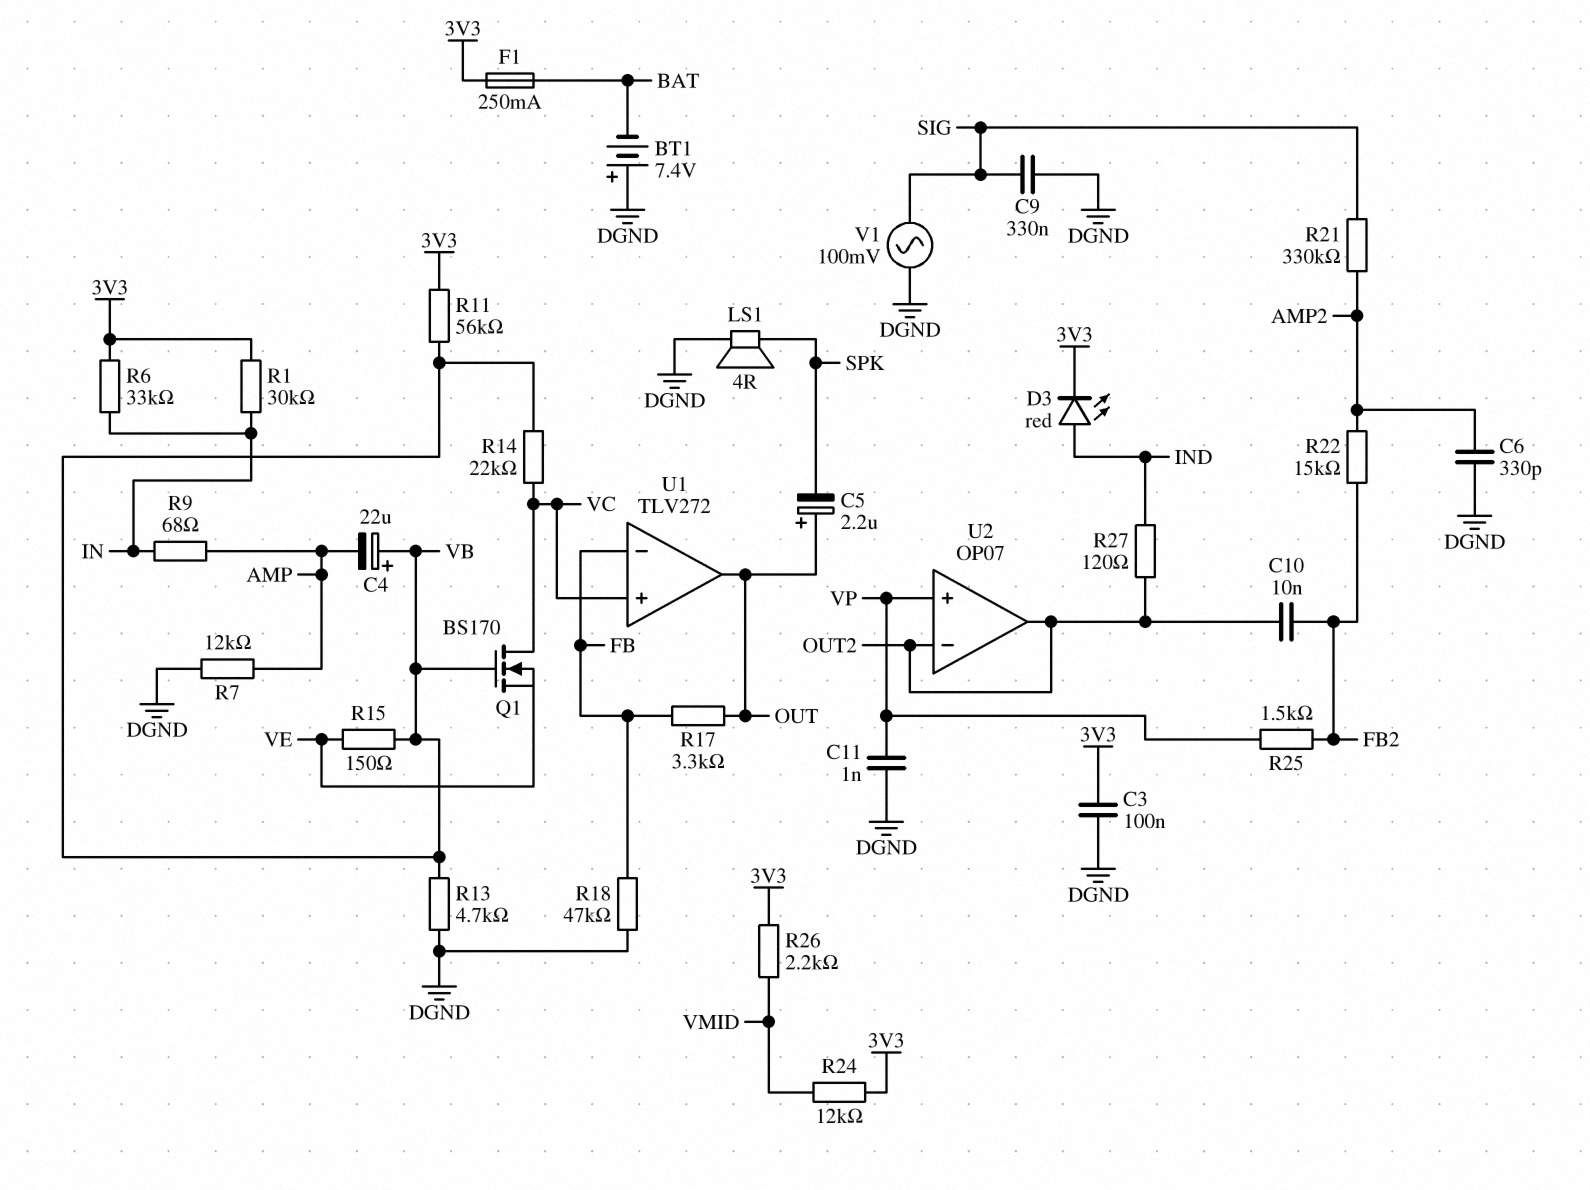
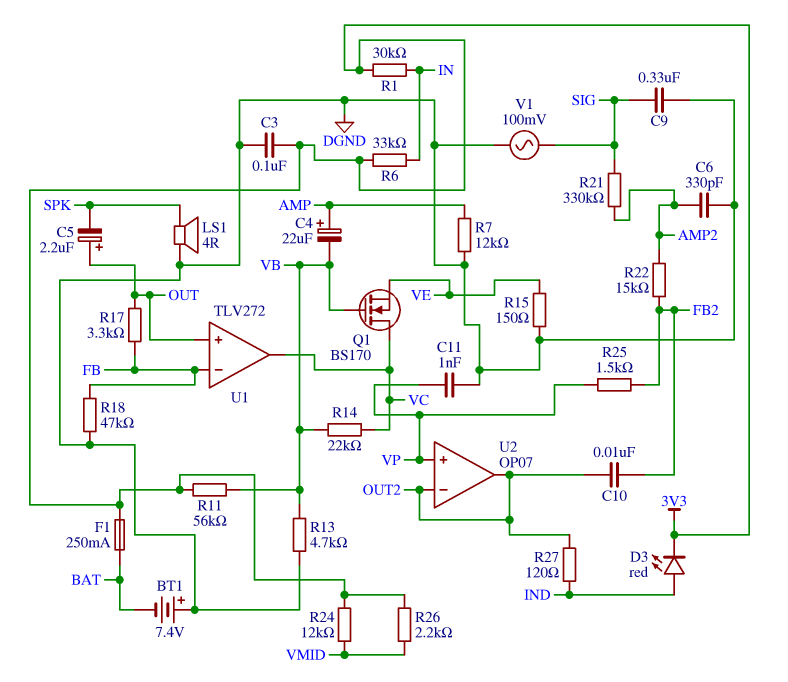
C4: 22uF (plus VB, minus AMP) -> 22uF (plus AMP, minus VB)
R9: 68 (AMP, IN) -> none
R15: 150 (VB, VE) -> 150 (DGND, VE)
U1 pin in+: VC -> OUT
U1 pin out: OUT -> VC

